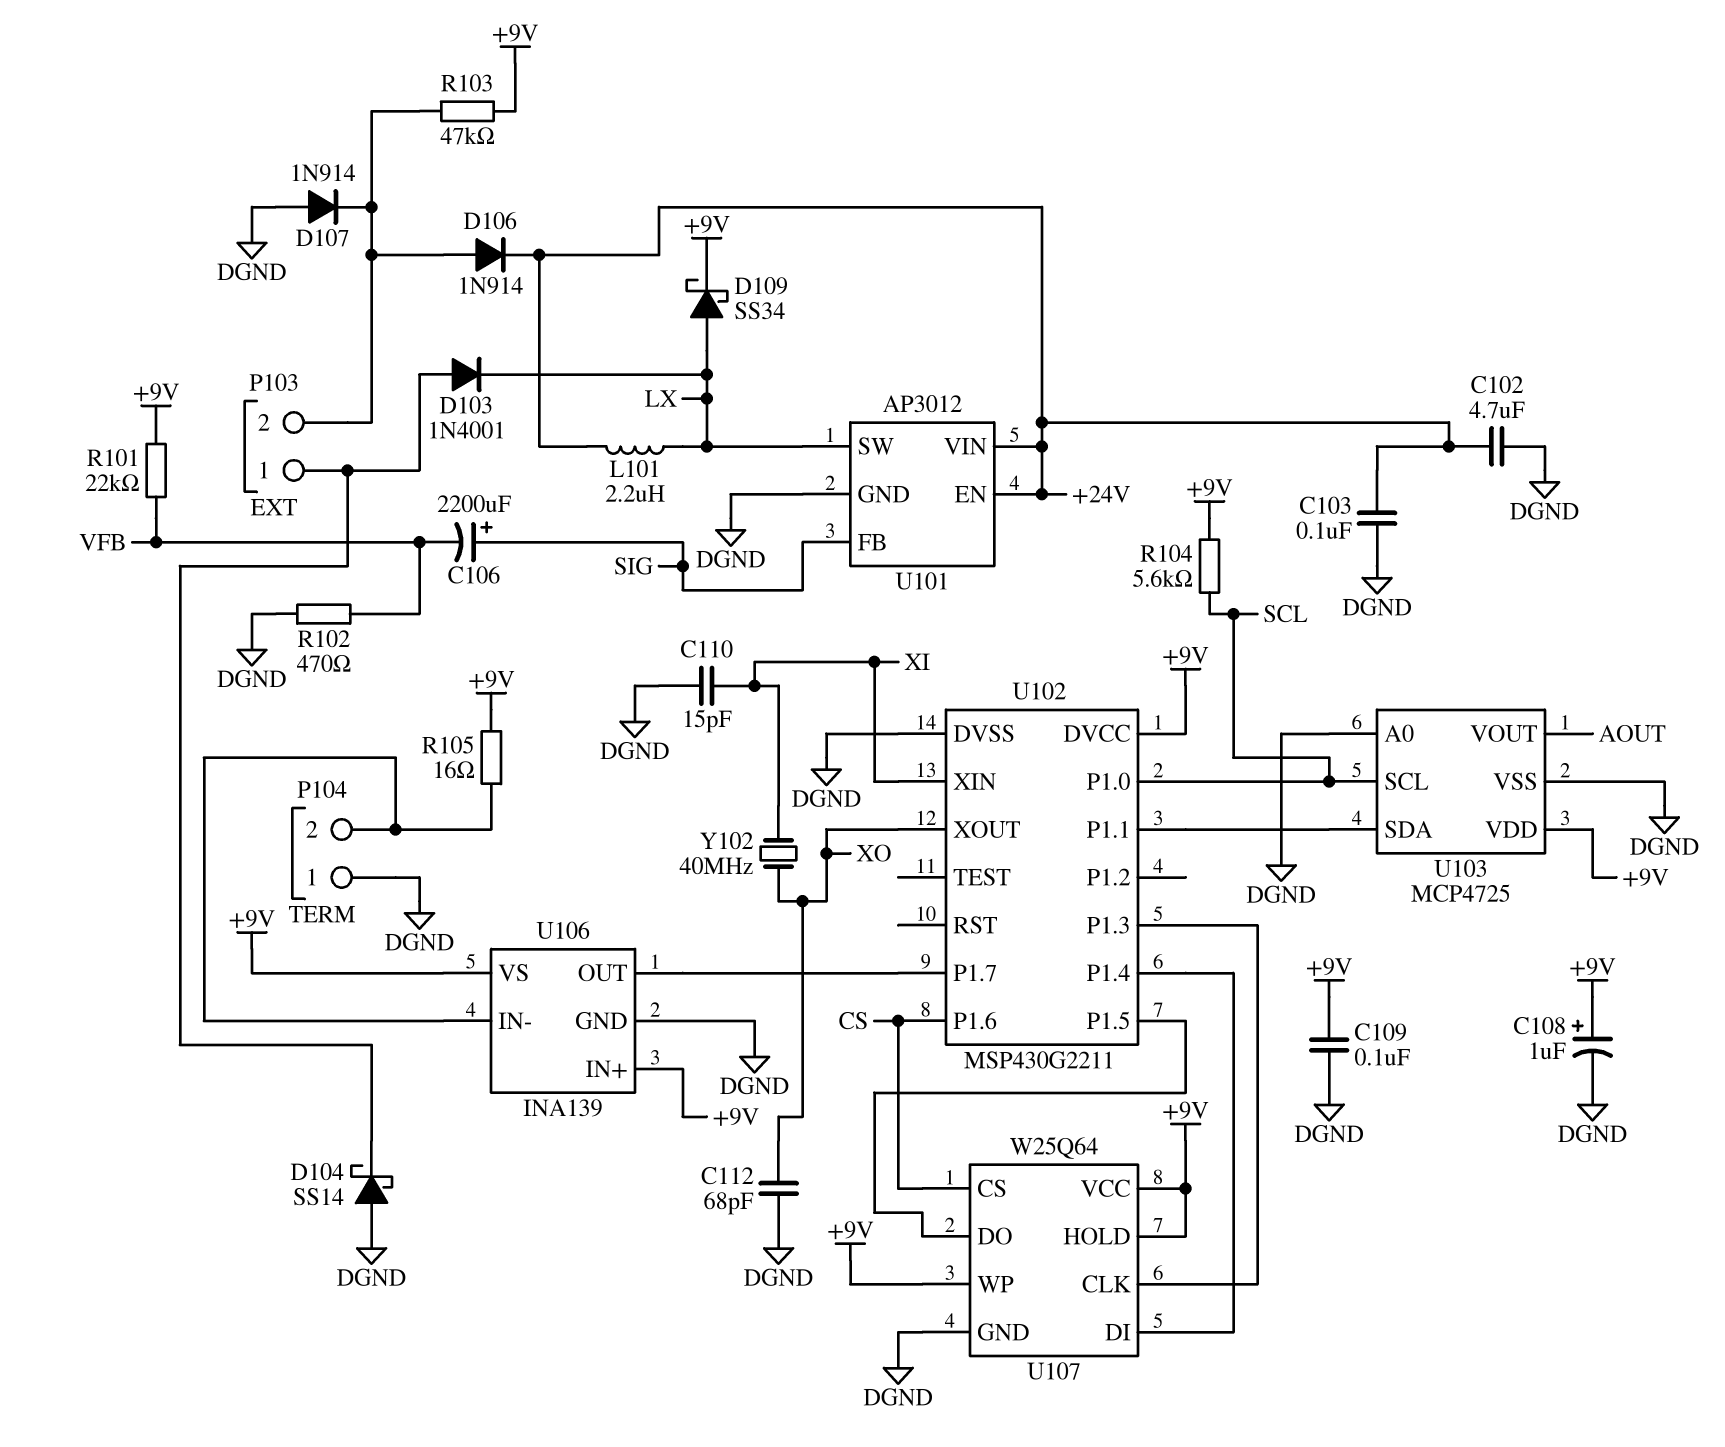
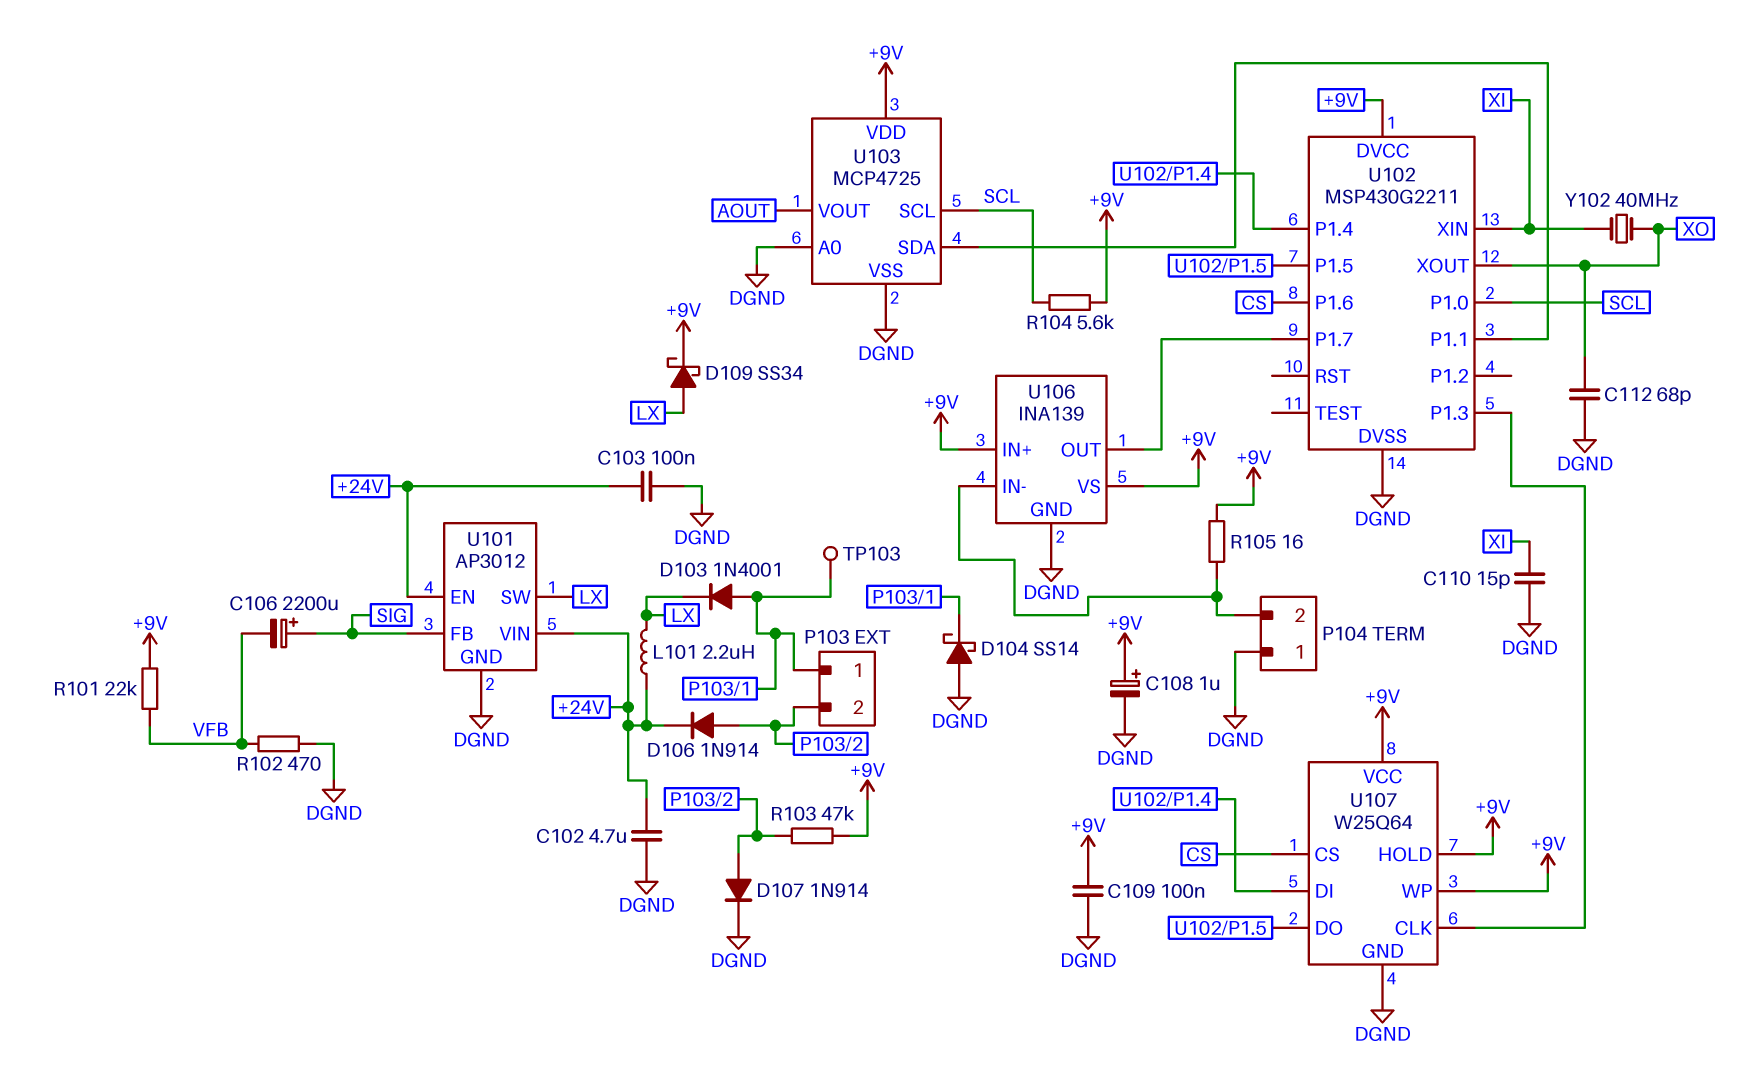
D107: diode 1N914 (A DGND, K P103/2) -> diode 1N914 (A P103/2, K DGND)
TP103: none -> test point (P103/1)

